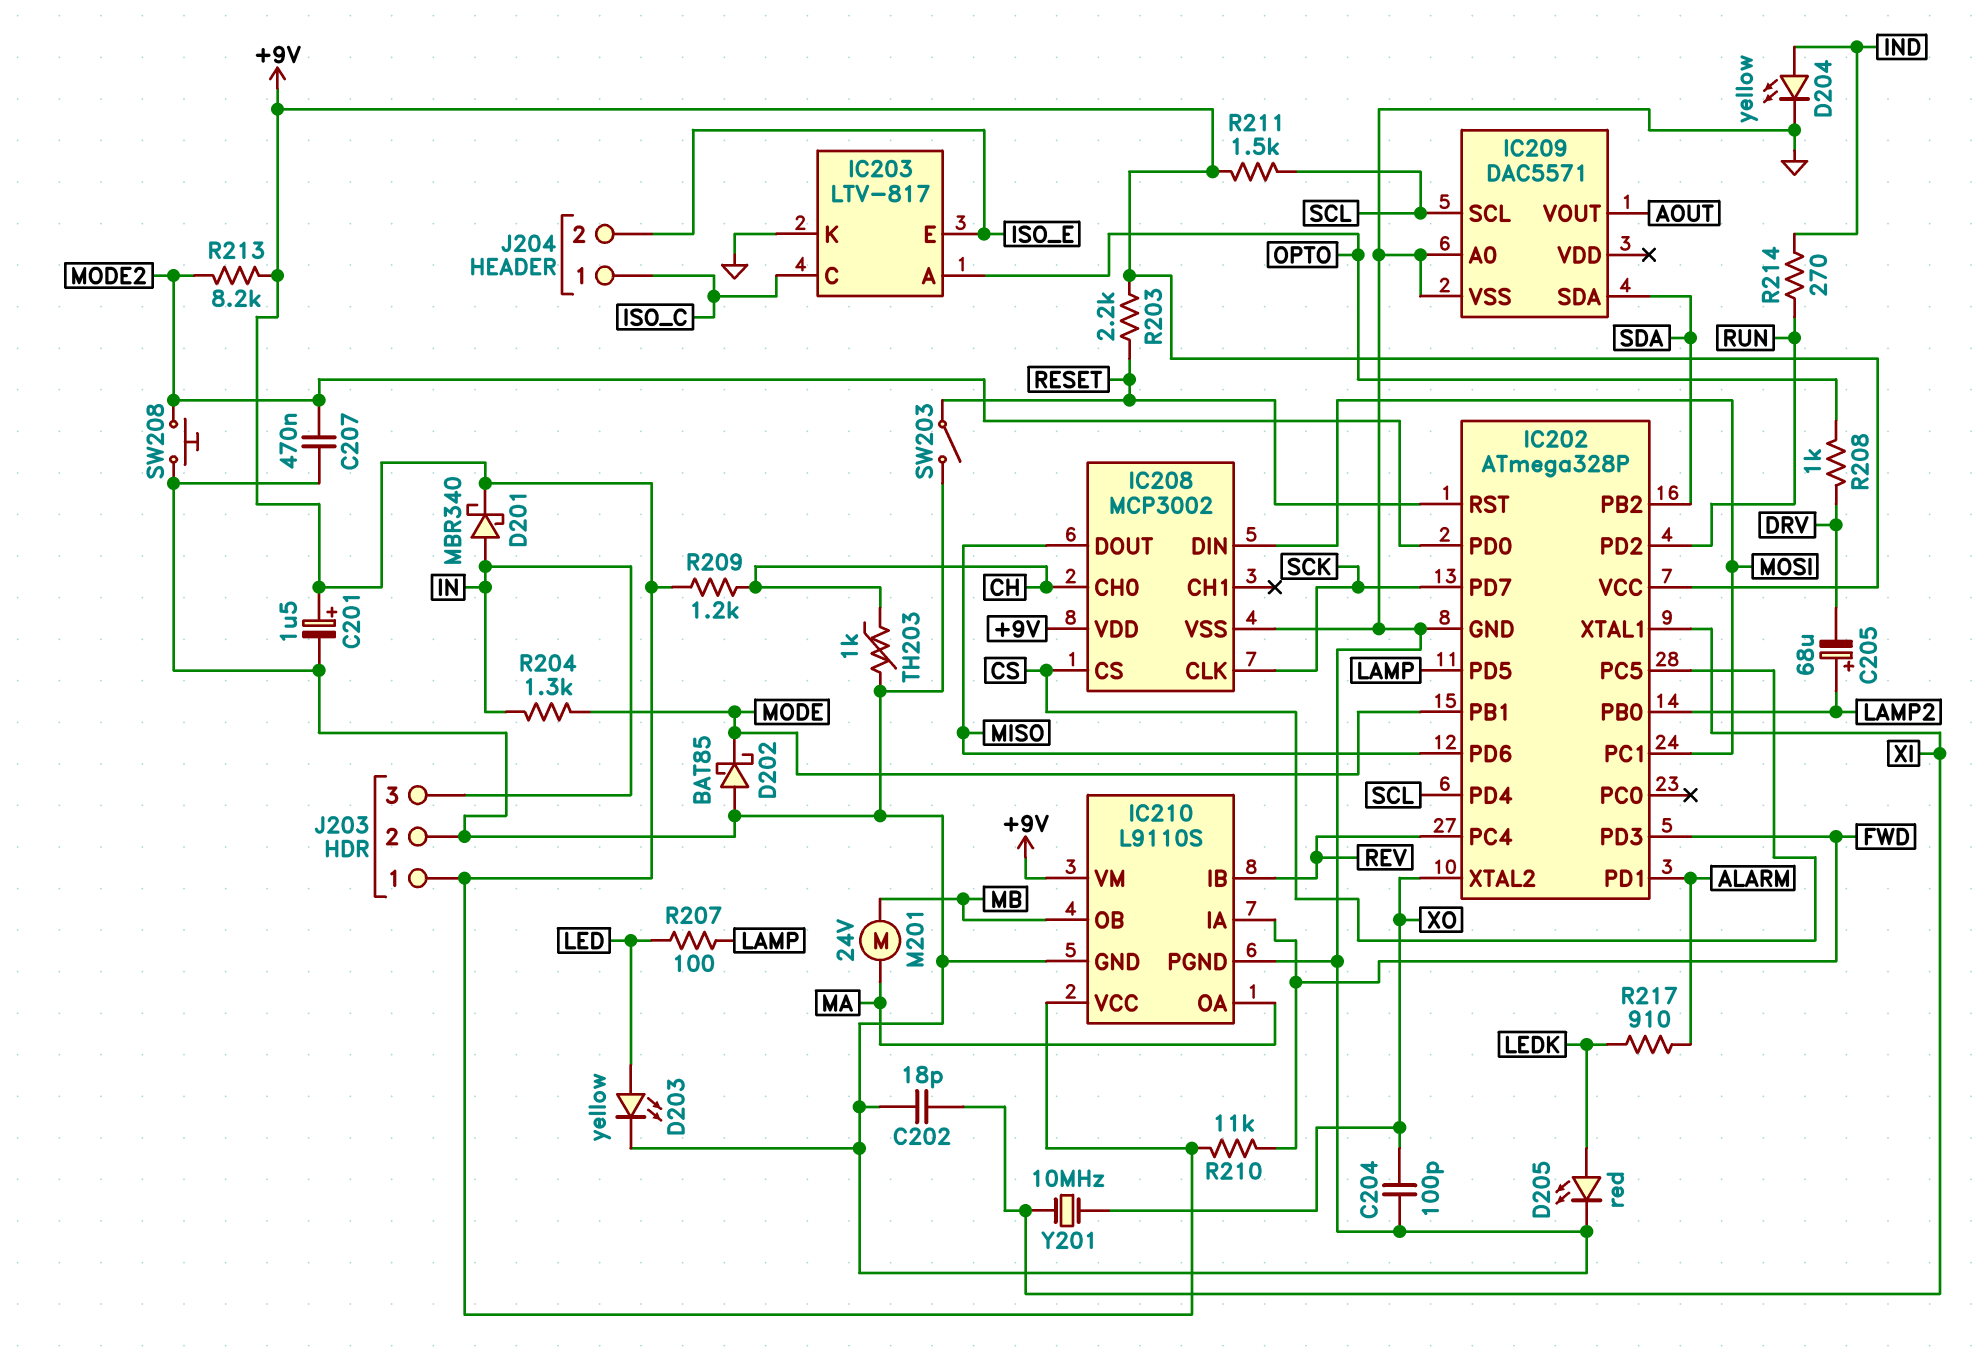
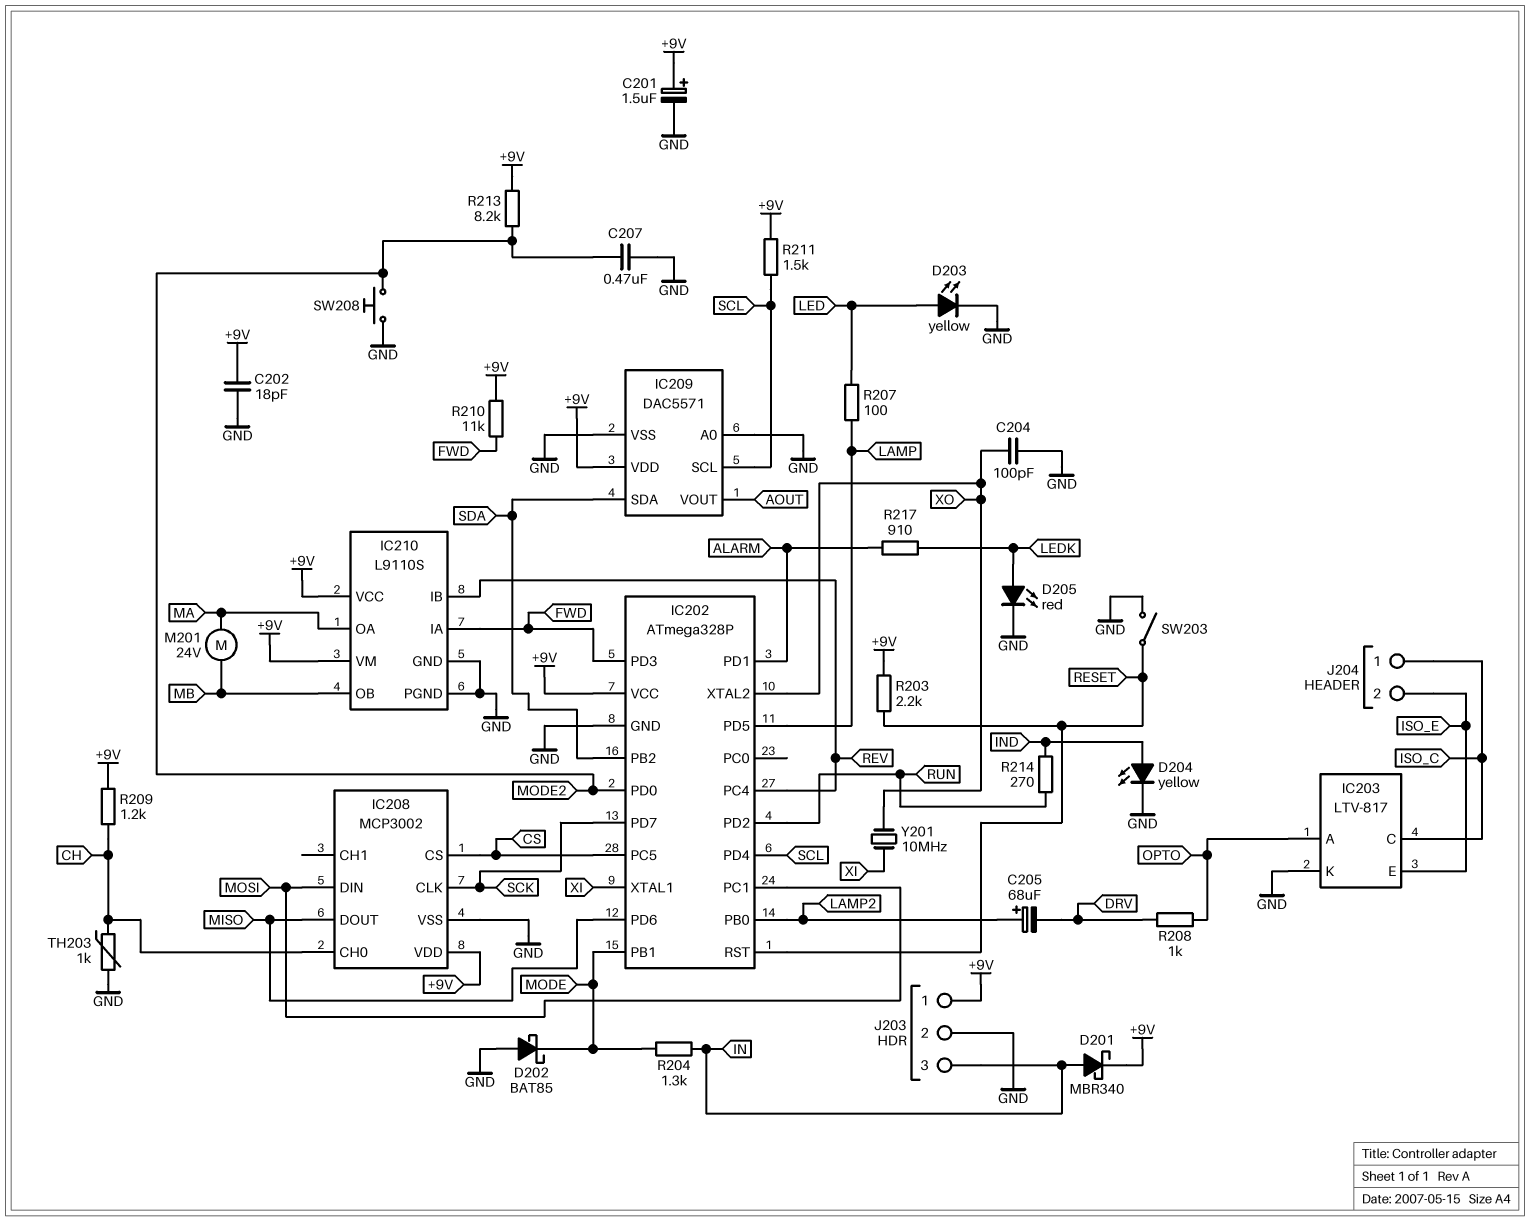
C202: 18pF (GND, XI) -> 18pF (+9V, GND)
IC209 pin VDD: none -> +9V

